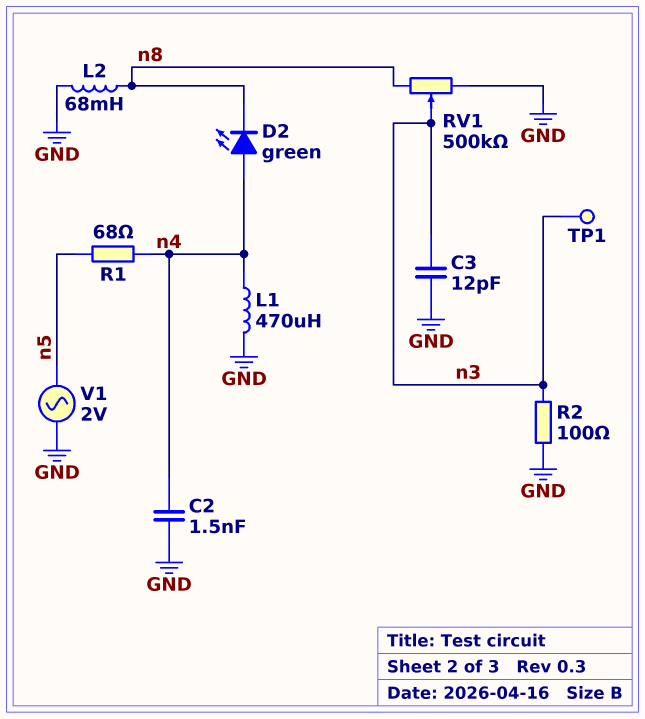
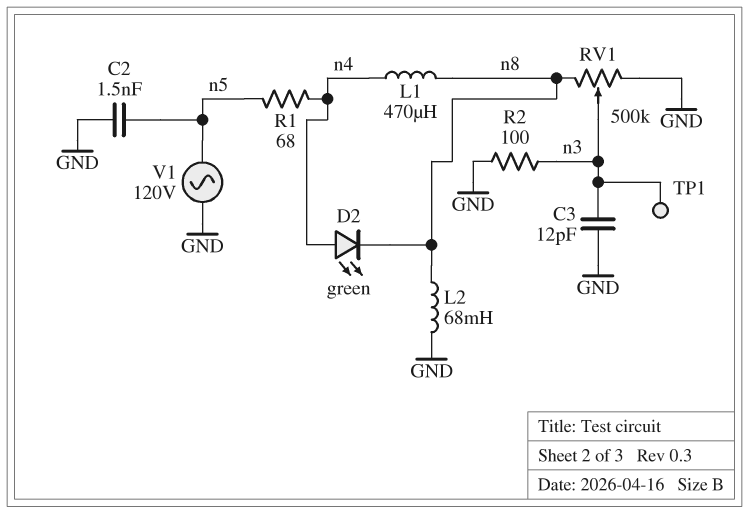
C2: 1.5nF (GND, n4) -> 1.5nF (GND, n5)
L1: 470uH (GND, n4) -> 470uH (n4, n8)
V1: AC 2V (GND, n5) -> AC 120V (GND, n5)

